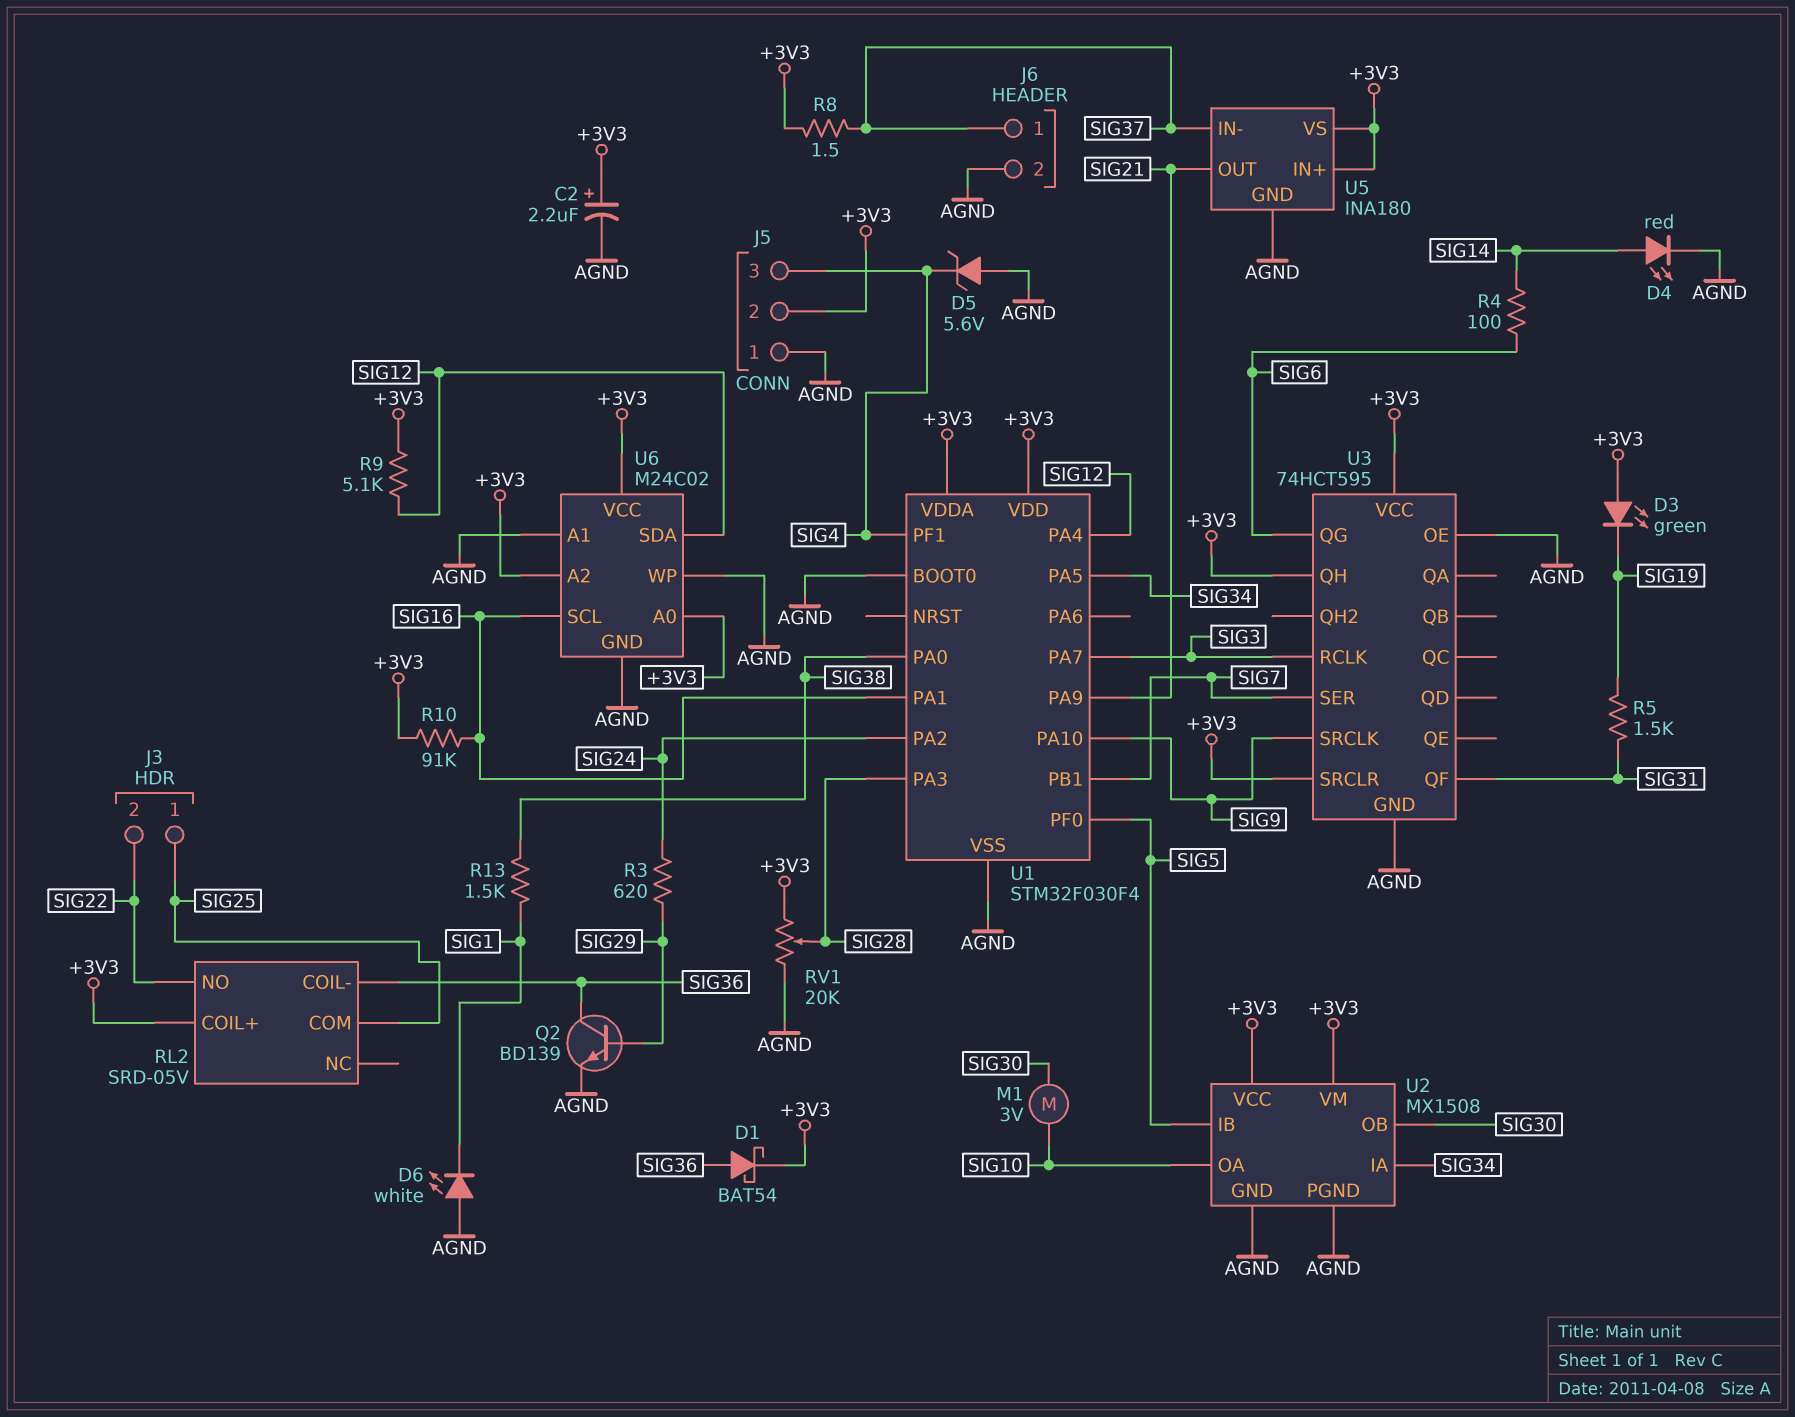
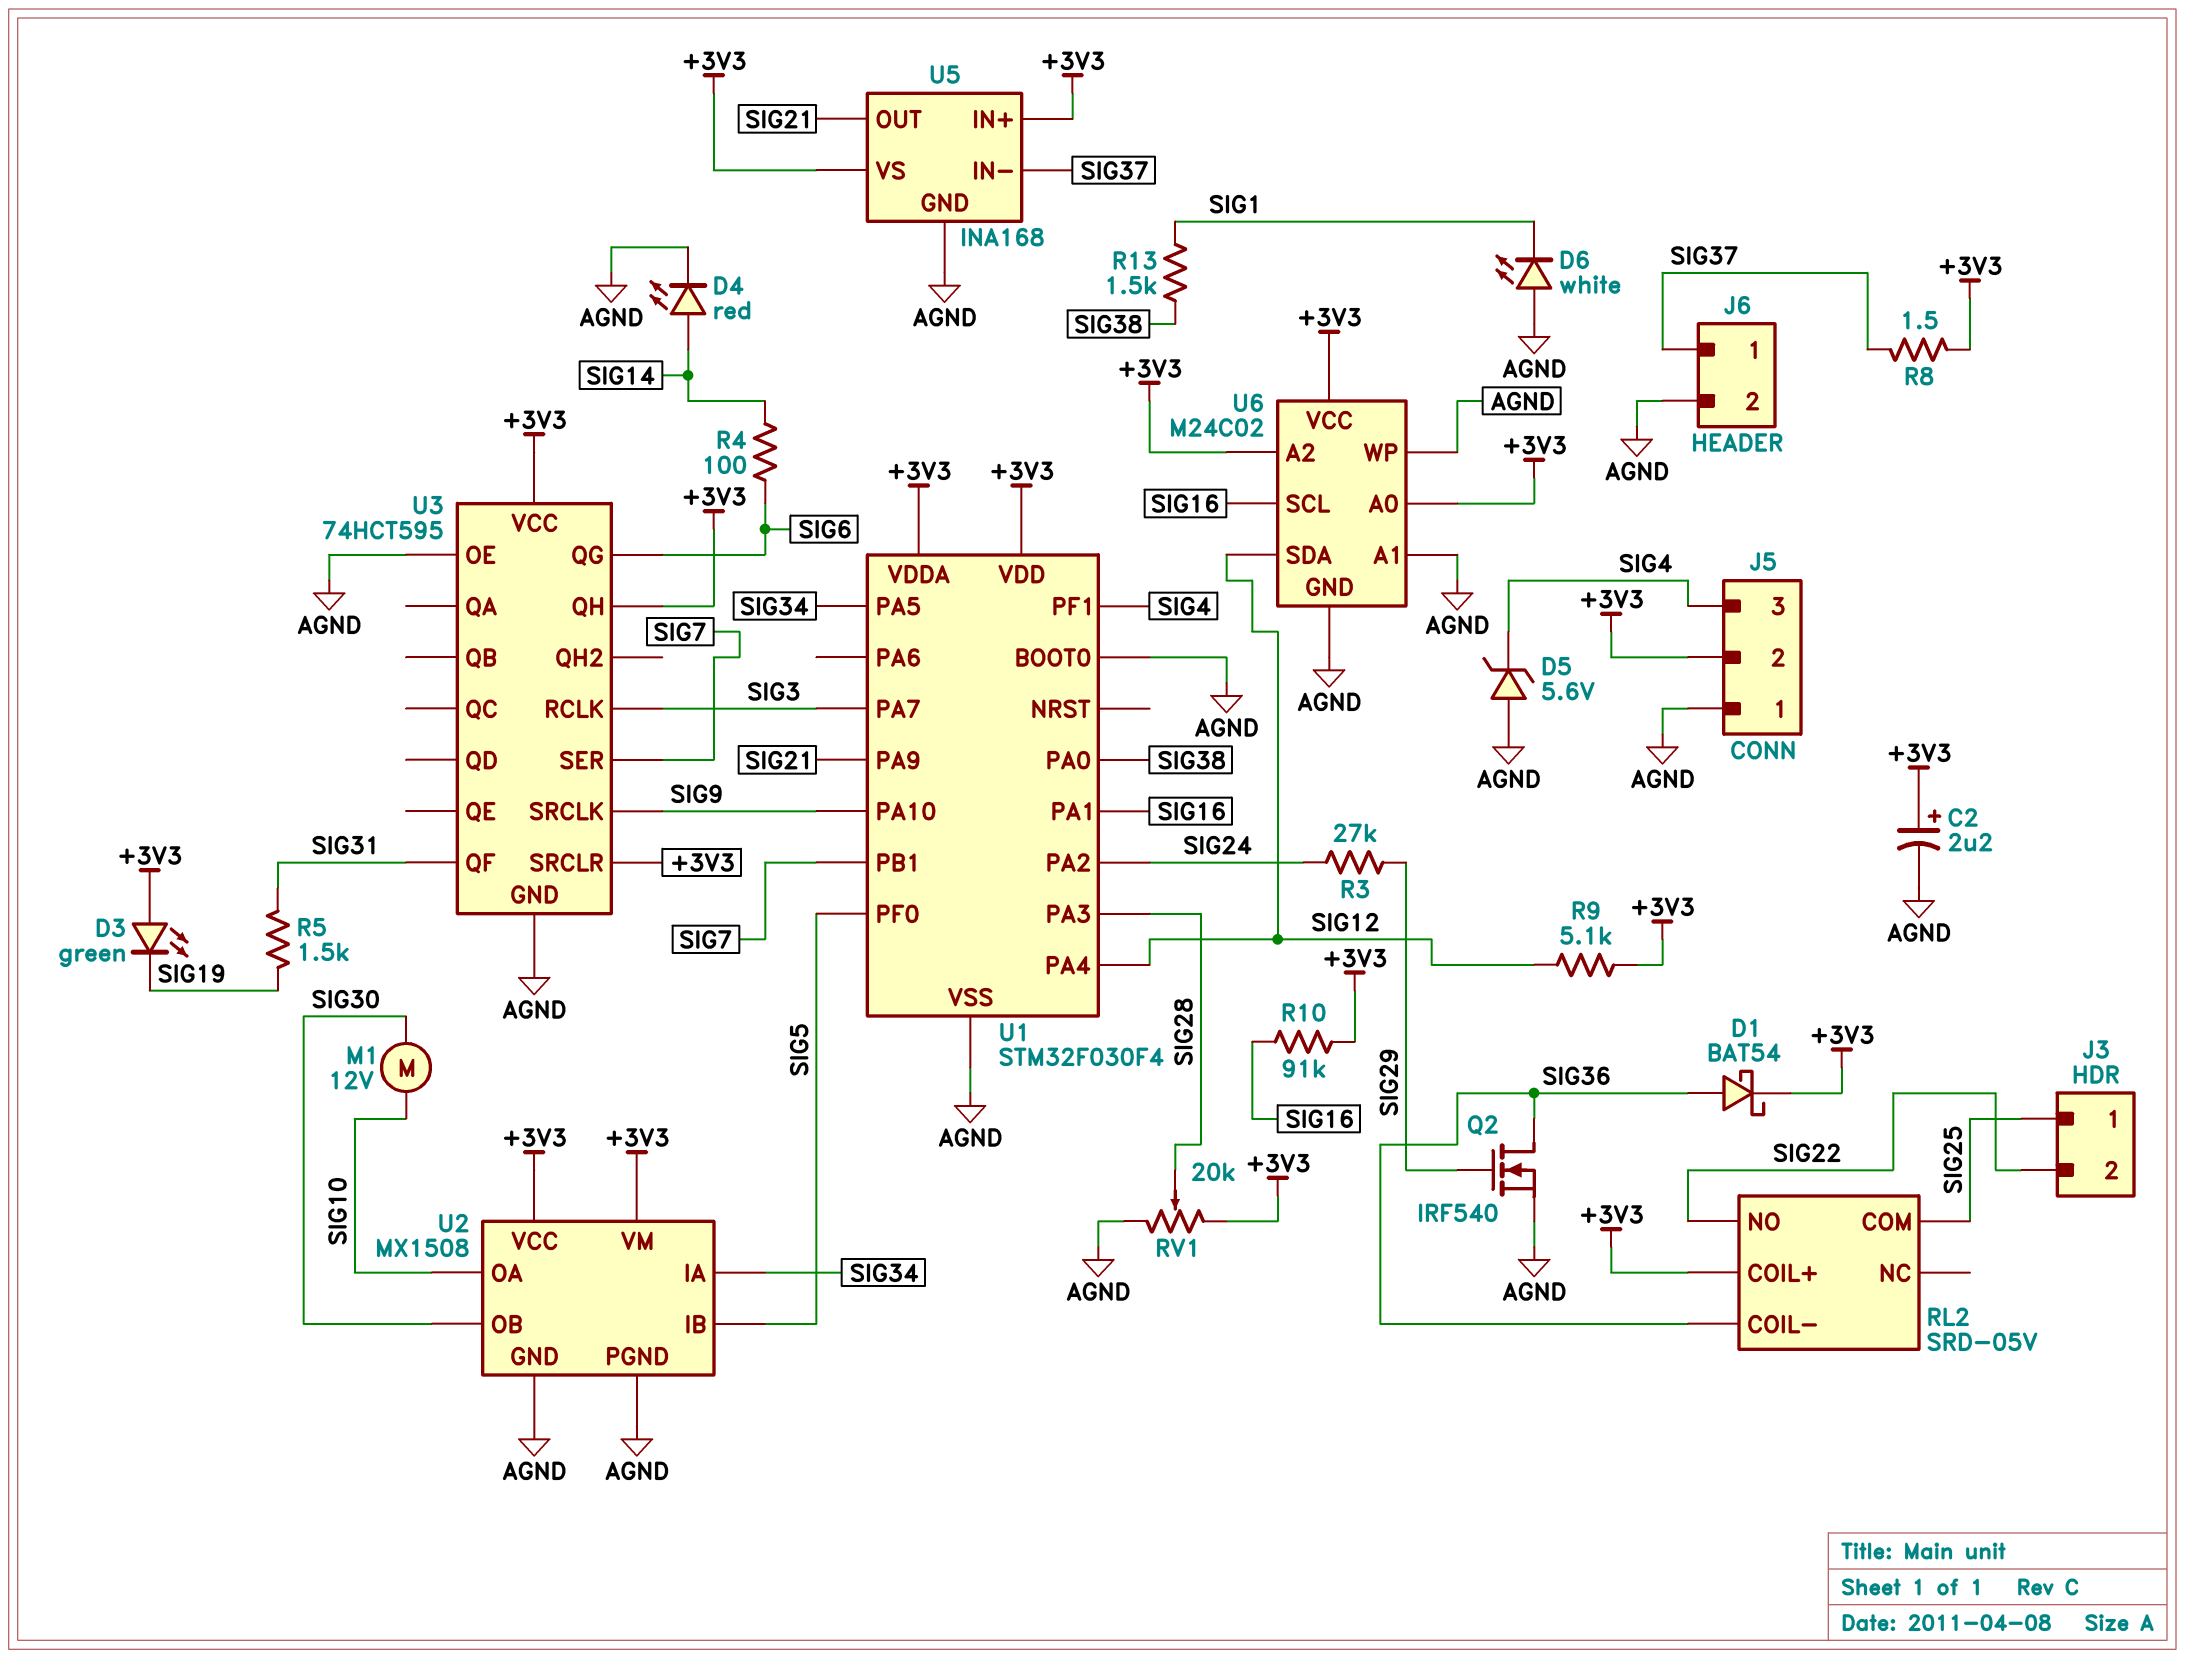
M1: motor 3V (SIG10, SIG30) -> motor 12V (SIG10, SIG30)
Q2: NPN BD139 (B SIG29, C SIG36, E AGND) -> NMOS IRF540 (G SIG29, D SIG36, S AGND)
R3: 620 (SIG24, SIG29) -> 27k (SIG24, SIG29)
U5: INA180 -> INA168

